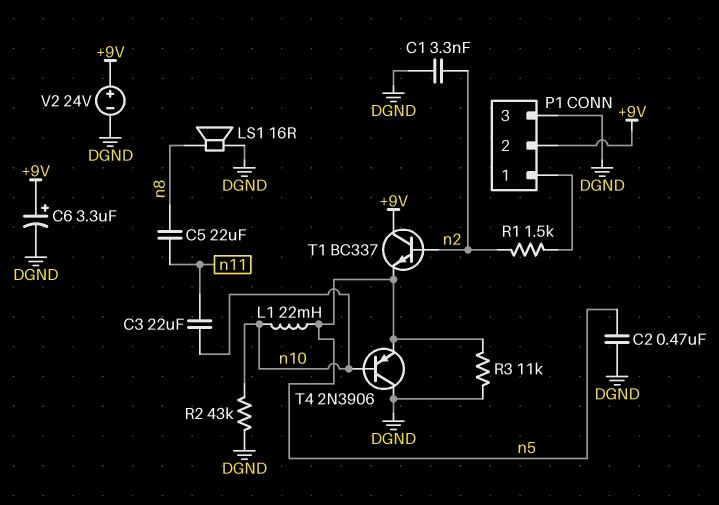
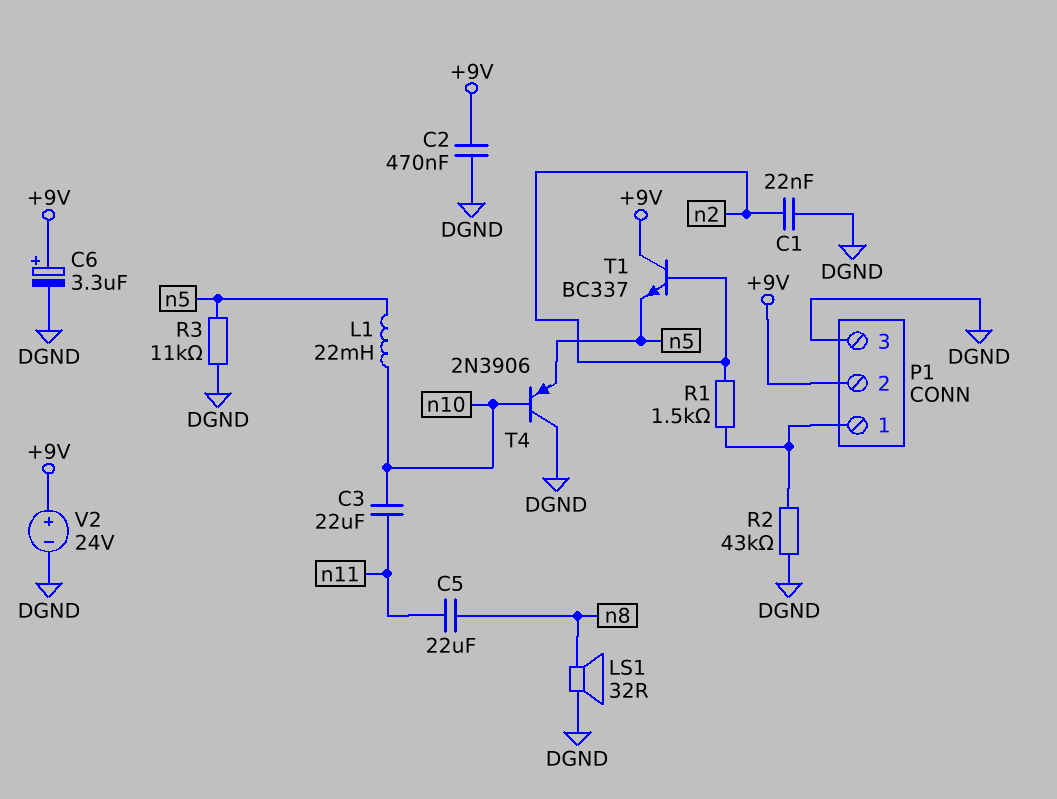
C1: 3.3nF (DGND, n2) -> 22nF (DGND, n2)
C2: 470nF (DGND, n5) -> 470nF (+9V, DGND)
LS1: speaker 16R (DGND, n8) -> speaker 32R (DGND, n8)
R2: 43k (DGND, n10) -> 43k (DGND, P1/1)

